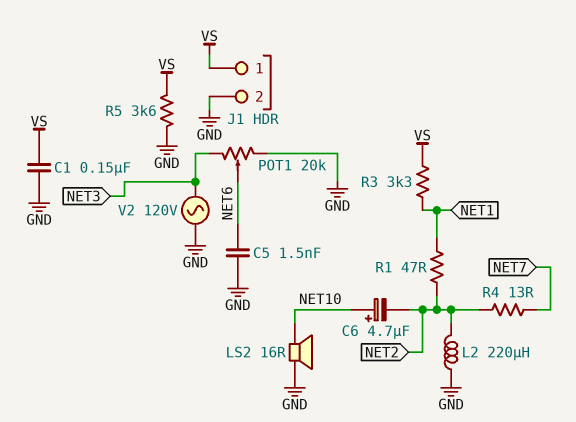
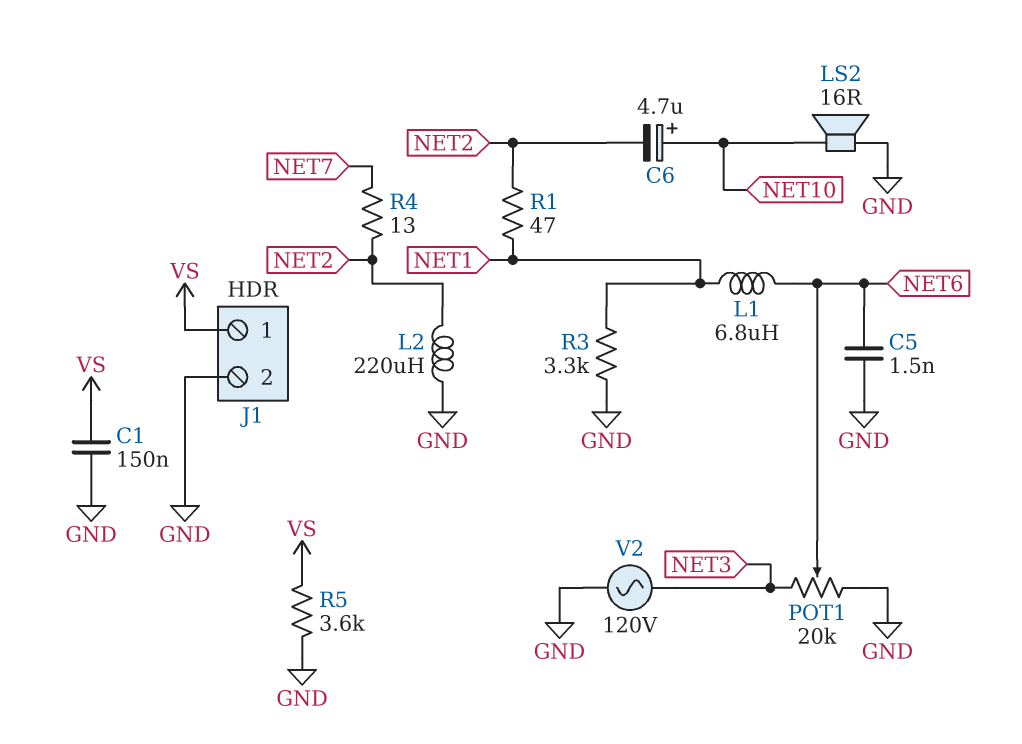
L1: none -> 6.8uH (NET1, NET6)
R3: 3.3k (NET1, VS) -> 3.3k (GND, NET1)

